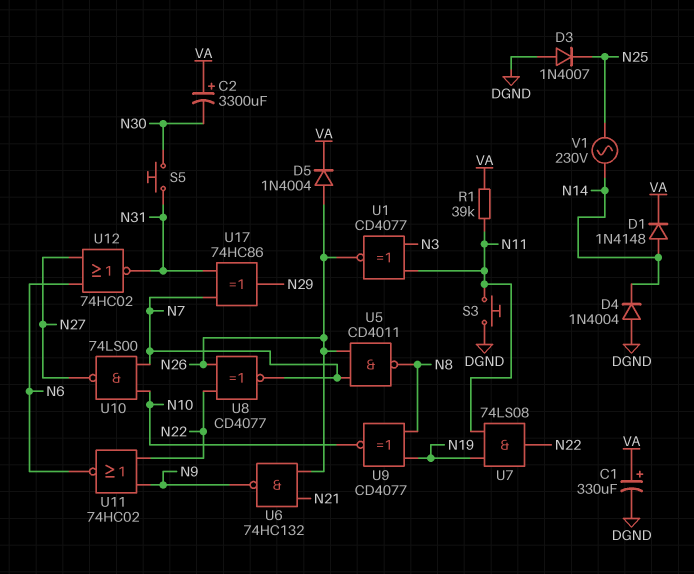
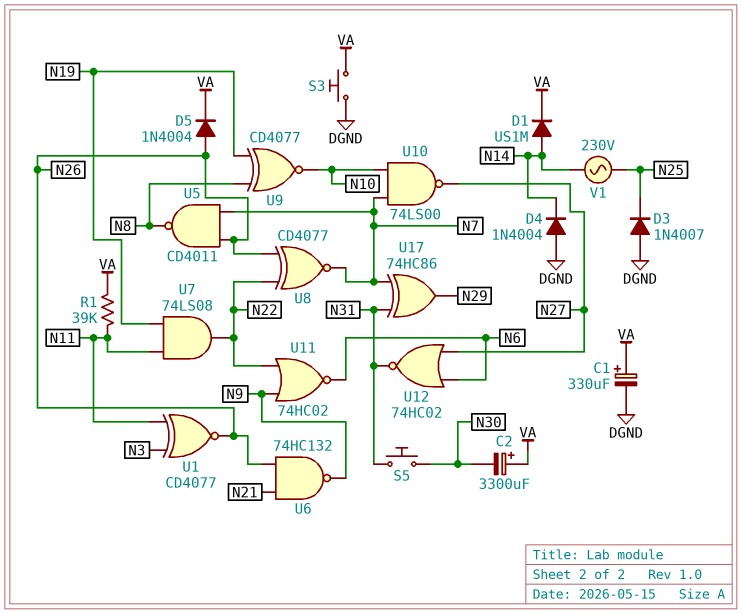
D1: diode 1N4148 (A N14, K VA) -> diode US1M (A N14, K VA)
S3: button (DGND, N11) -> button (DGND, VA)

